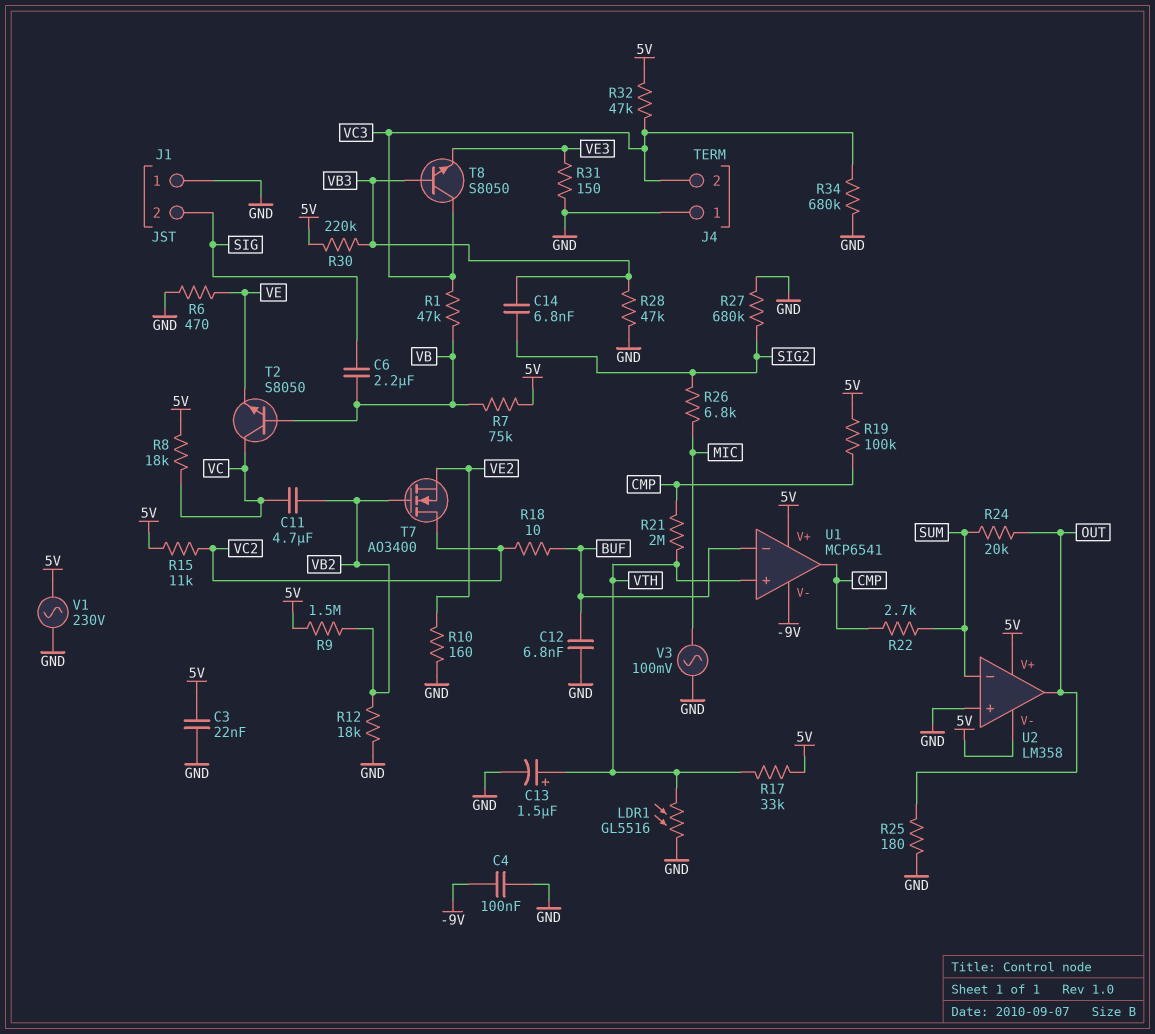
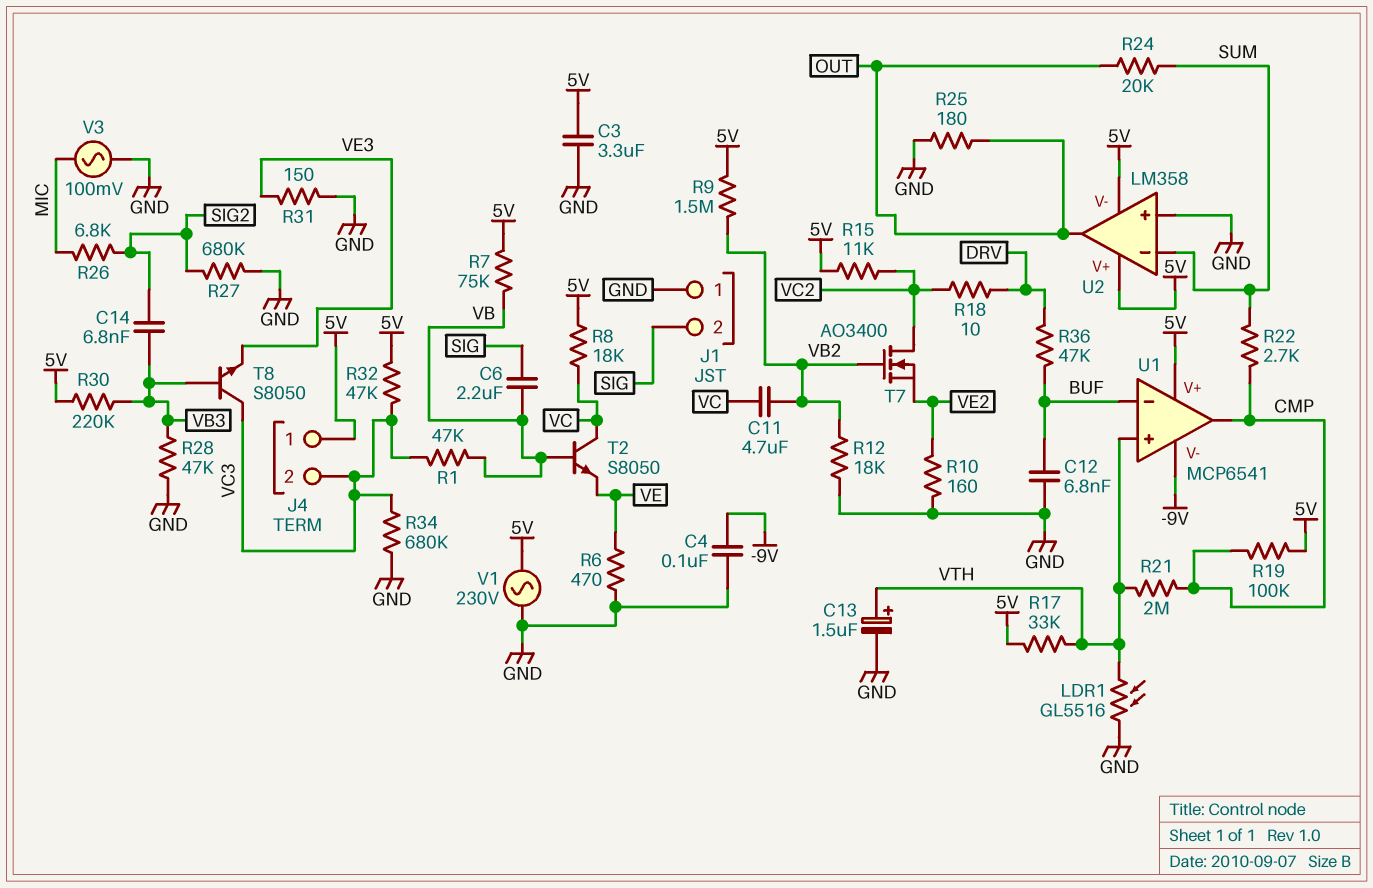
C3: 22nF (5V, GND) -> 3.3uF (5V, GND)
J4 pin 1: GND -> 5V
R18: 10 (BUF, VC2) -> 10 (DRV, VC2)
R36: none -> 47k (BUF, DRV)

